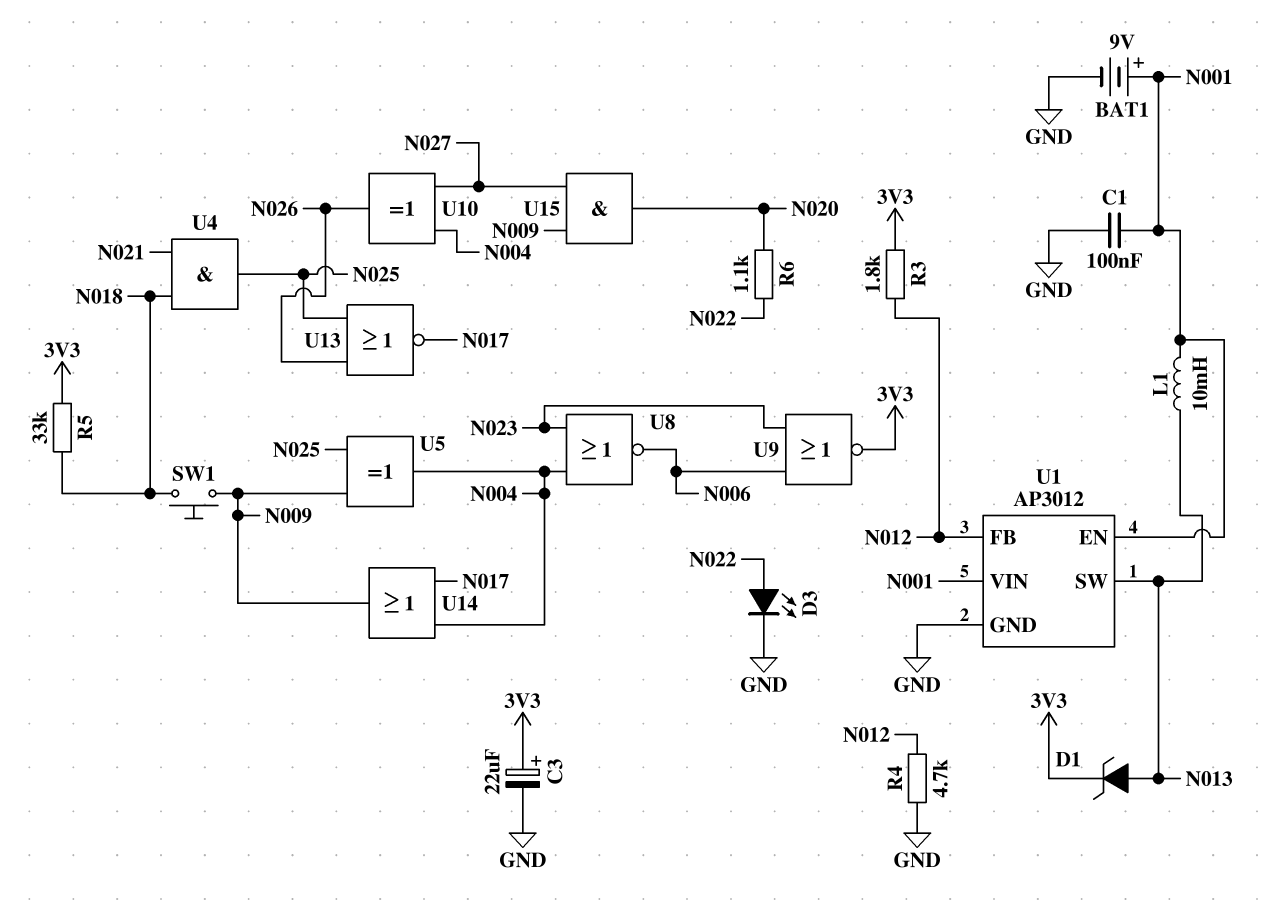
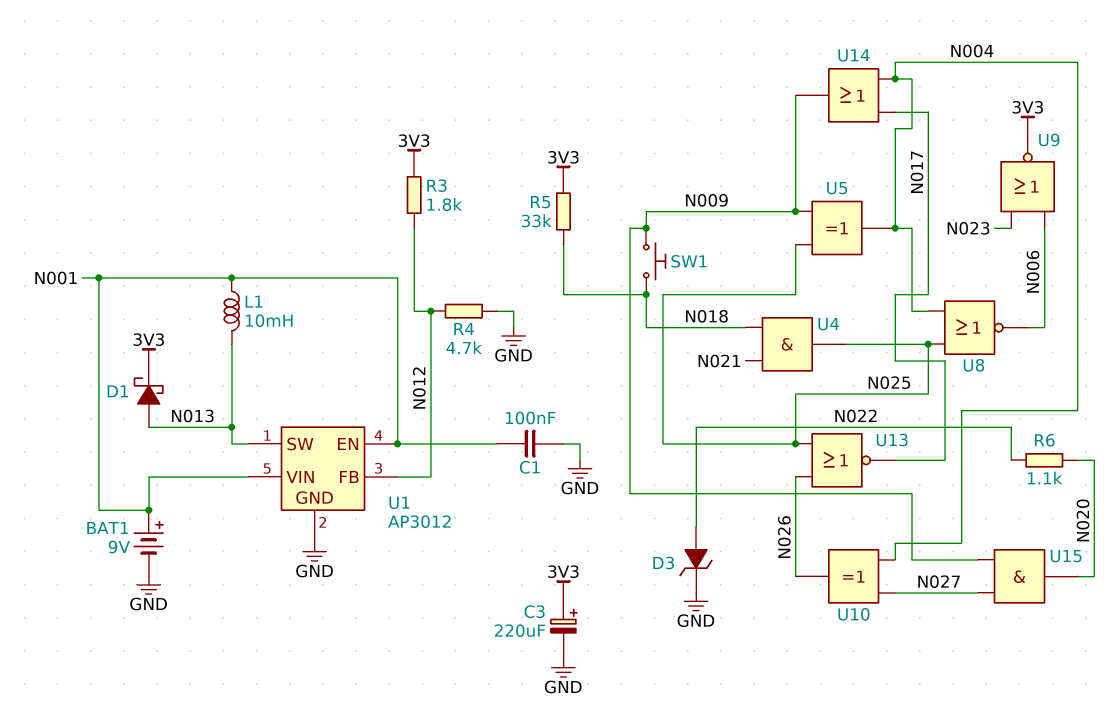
C3: 22uF (plus 3V3, minus GND) -> 220uF (plus 3V3, minus GND)
D1: zener (A N013, K 3V3) -> schottky (A N013, K 3V3)
D3: LED (A N022, K GND) -> zener (A N022, K GND)
U8: NOR (in N004, in N023, out N006) -> NOR (in N004, in N025, out N006)

